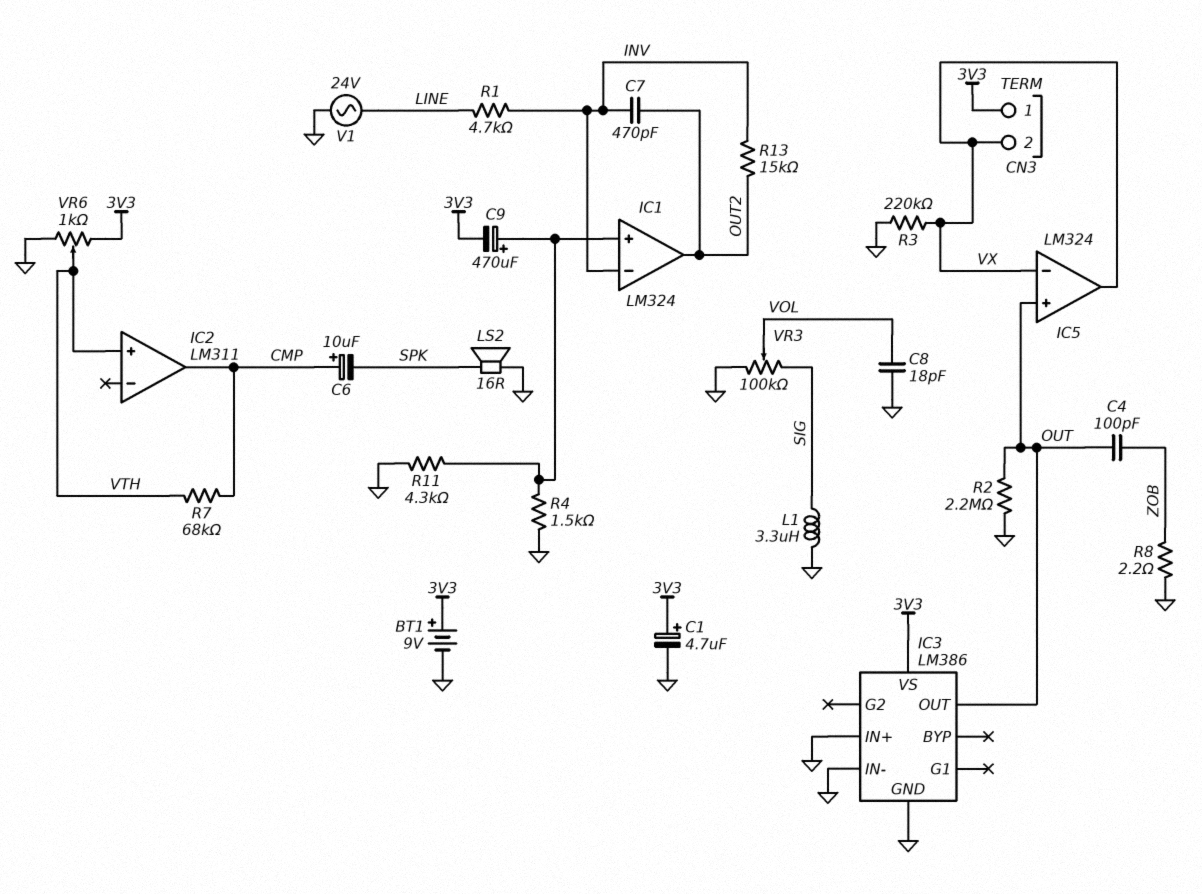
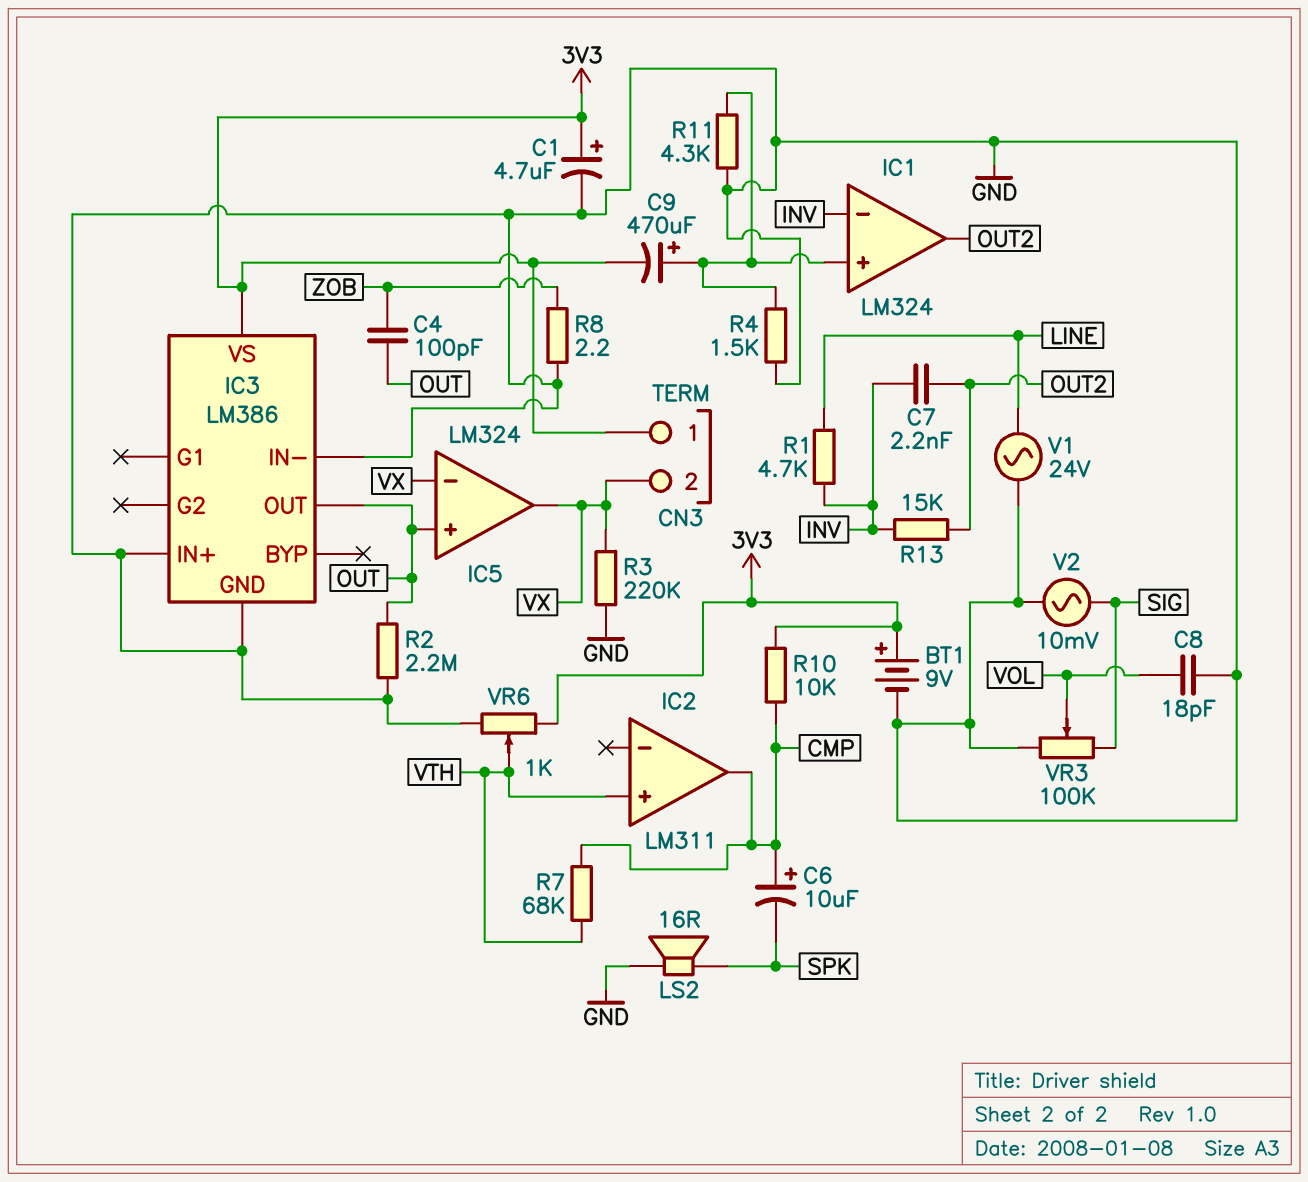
C7: 470pF (INV, OUT2) -> 2.2nF (INV, OUT2)
L1: 3.3uH (GND, SIG) -> none
R10: none -> 10k (3V3, CMP)
V2: none -> AC 10mV (GND, SIG)

